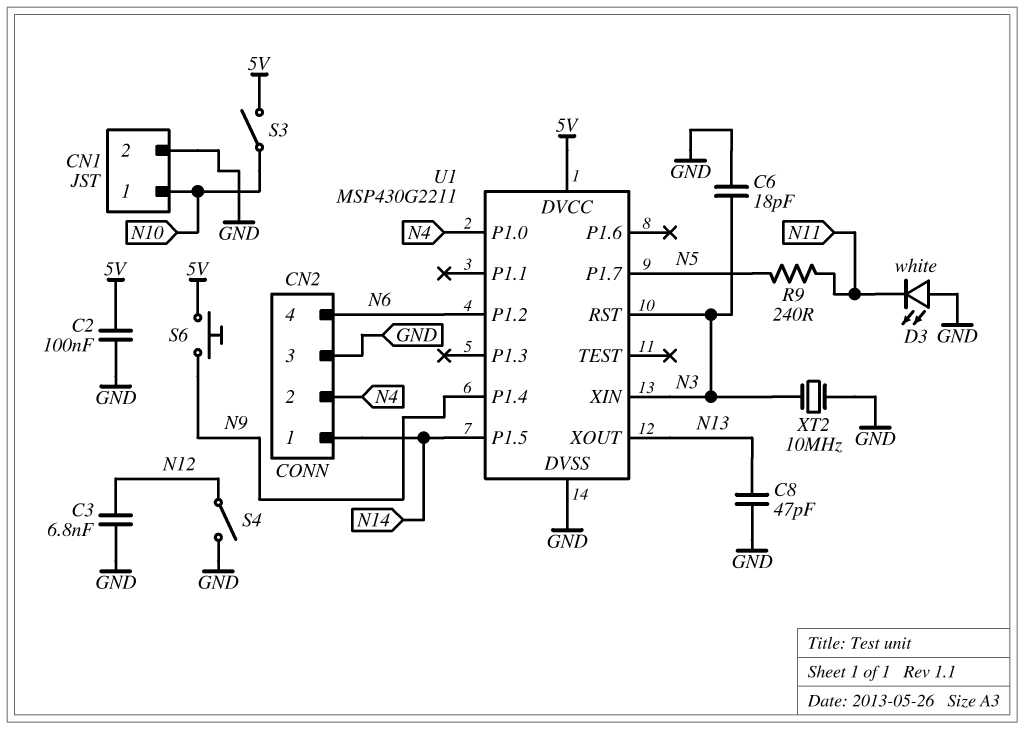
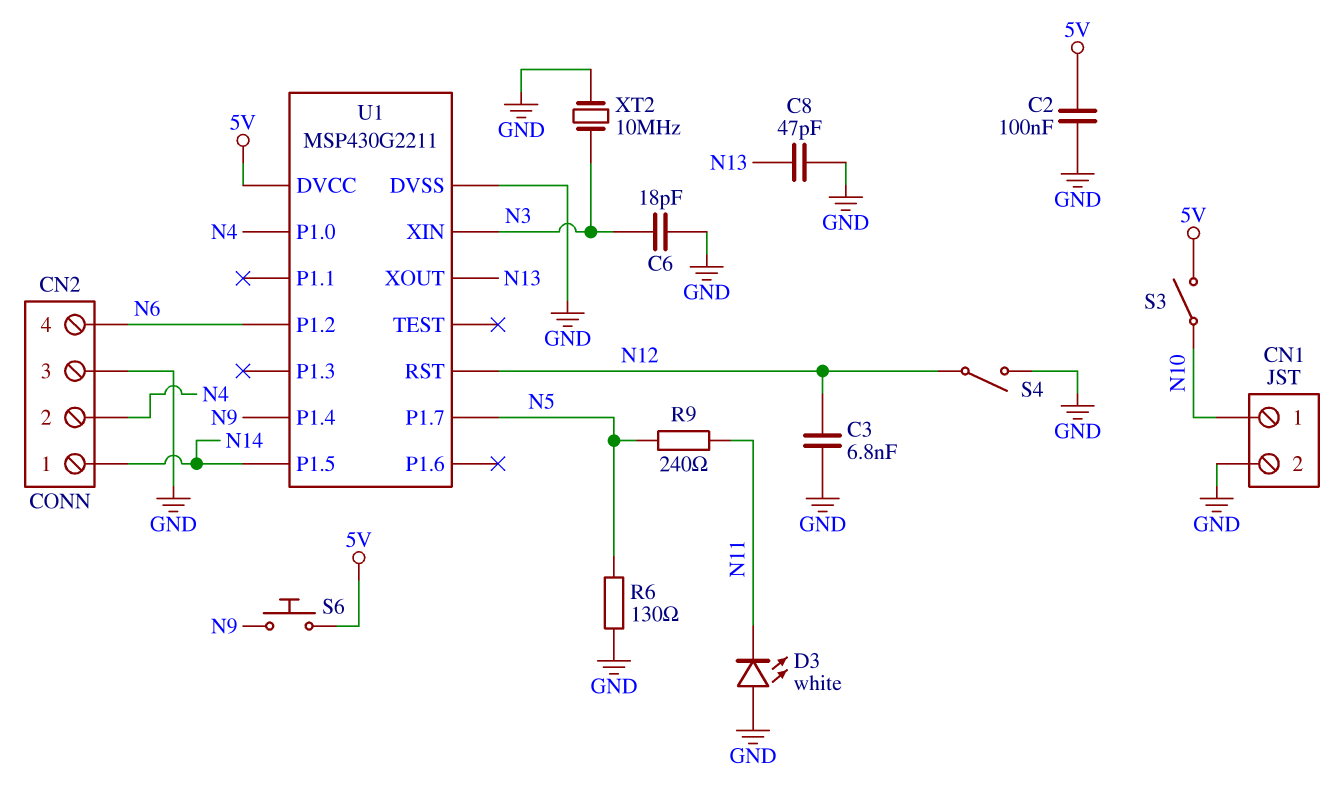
R6: none -> 130 (GND, N5)
U1 pin RST: N3 -> N12

